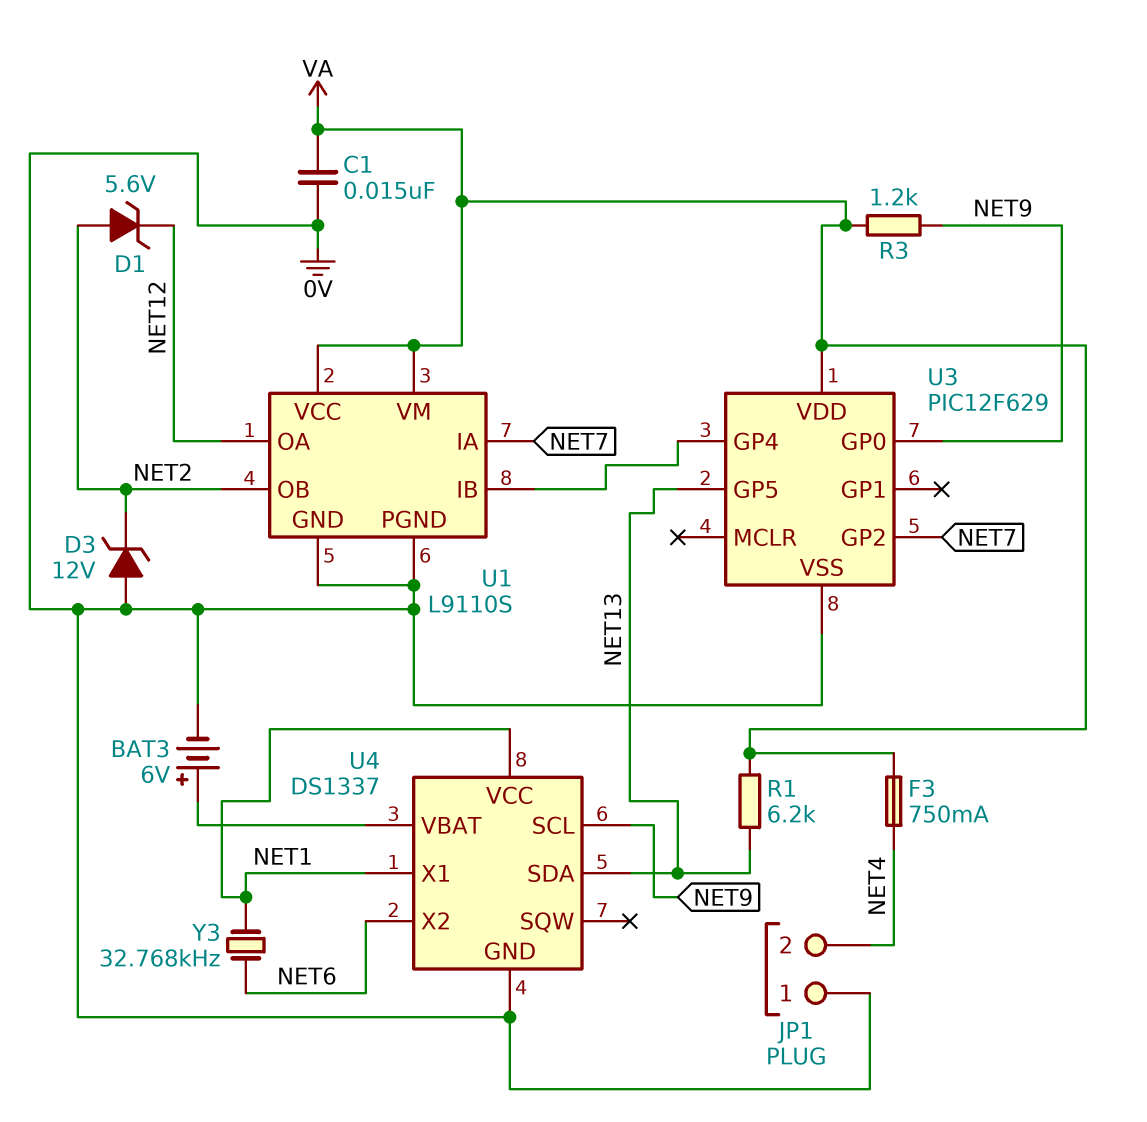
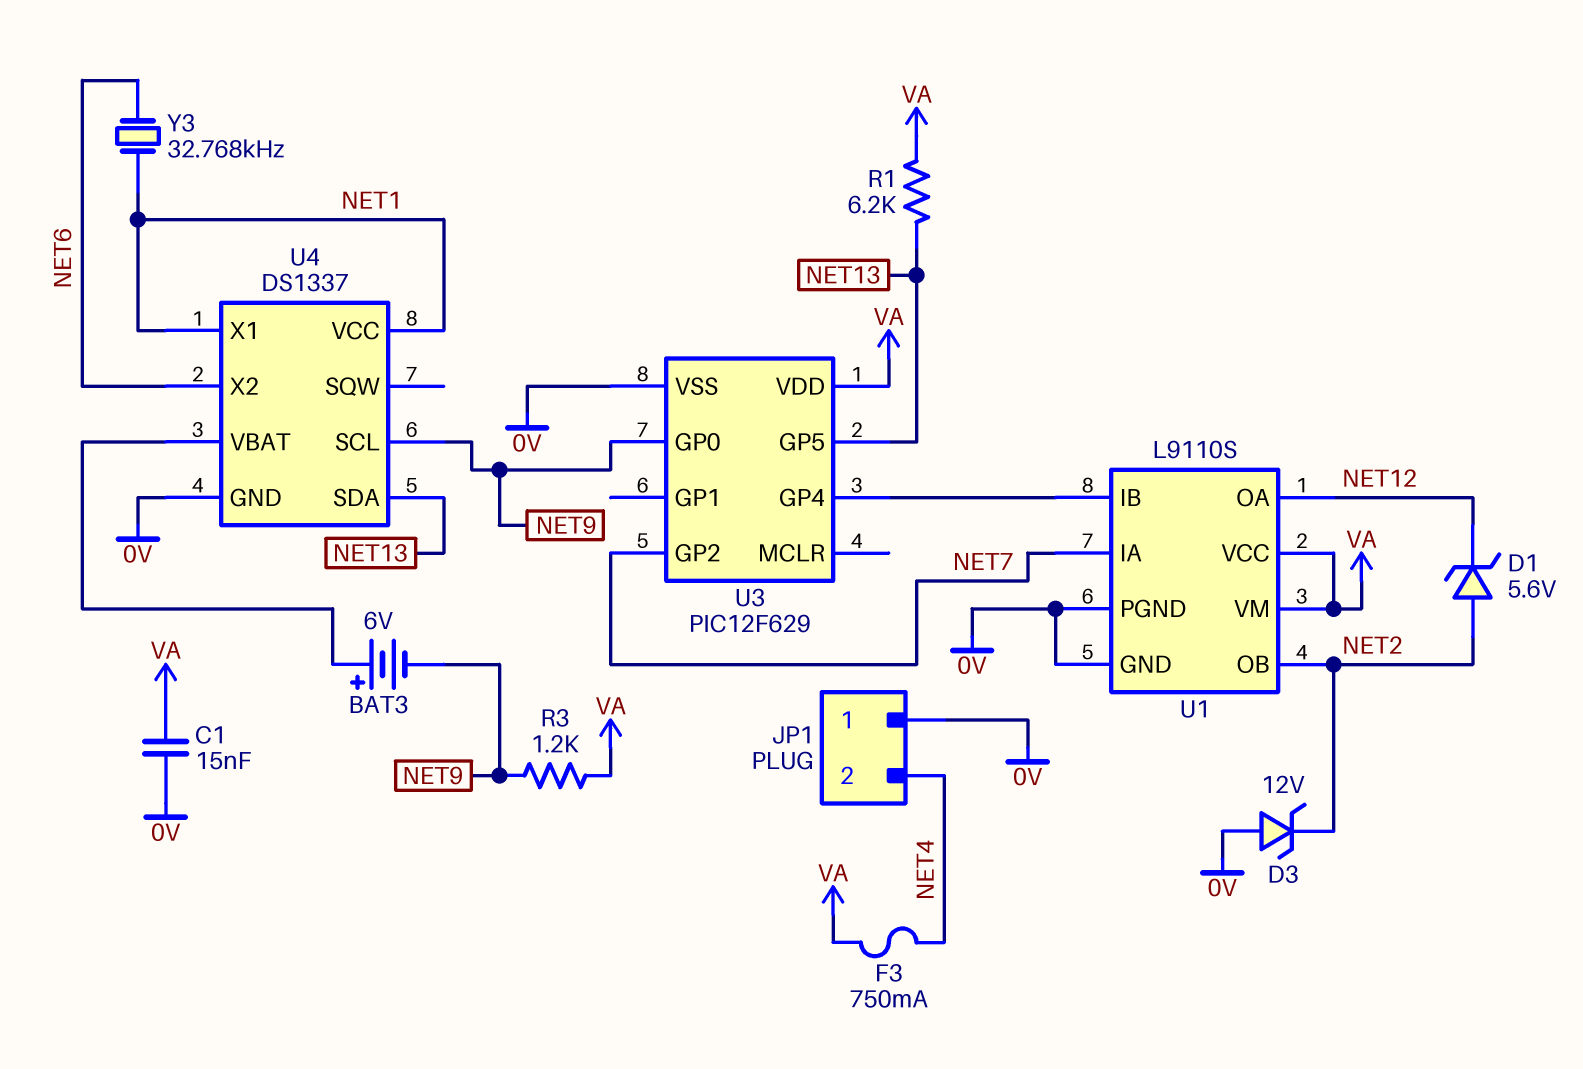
BAT3: 6V (plus U4/VBAT, minus 0V) -> 6V (plus U4/VBAT, minus NET9)

